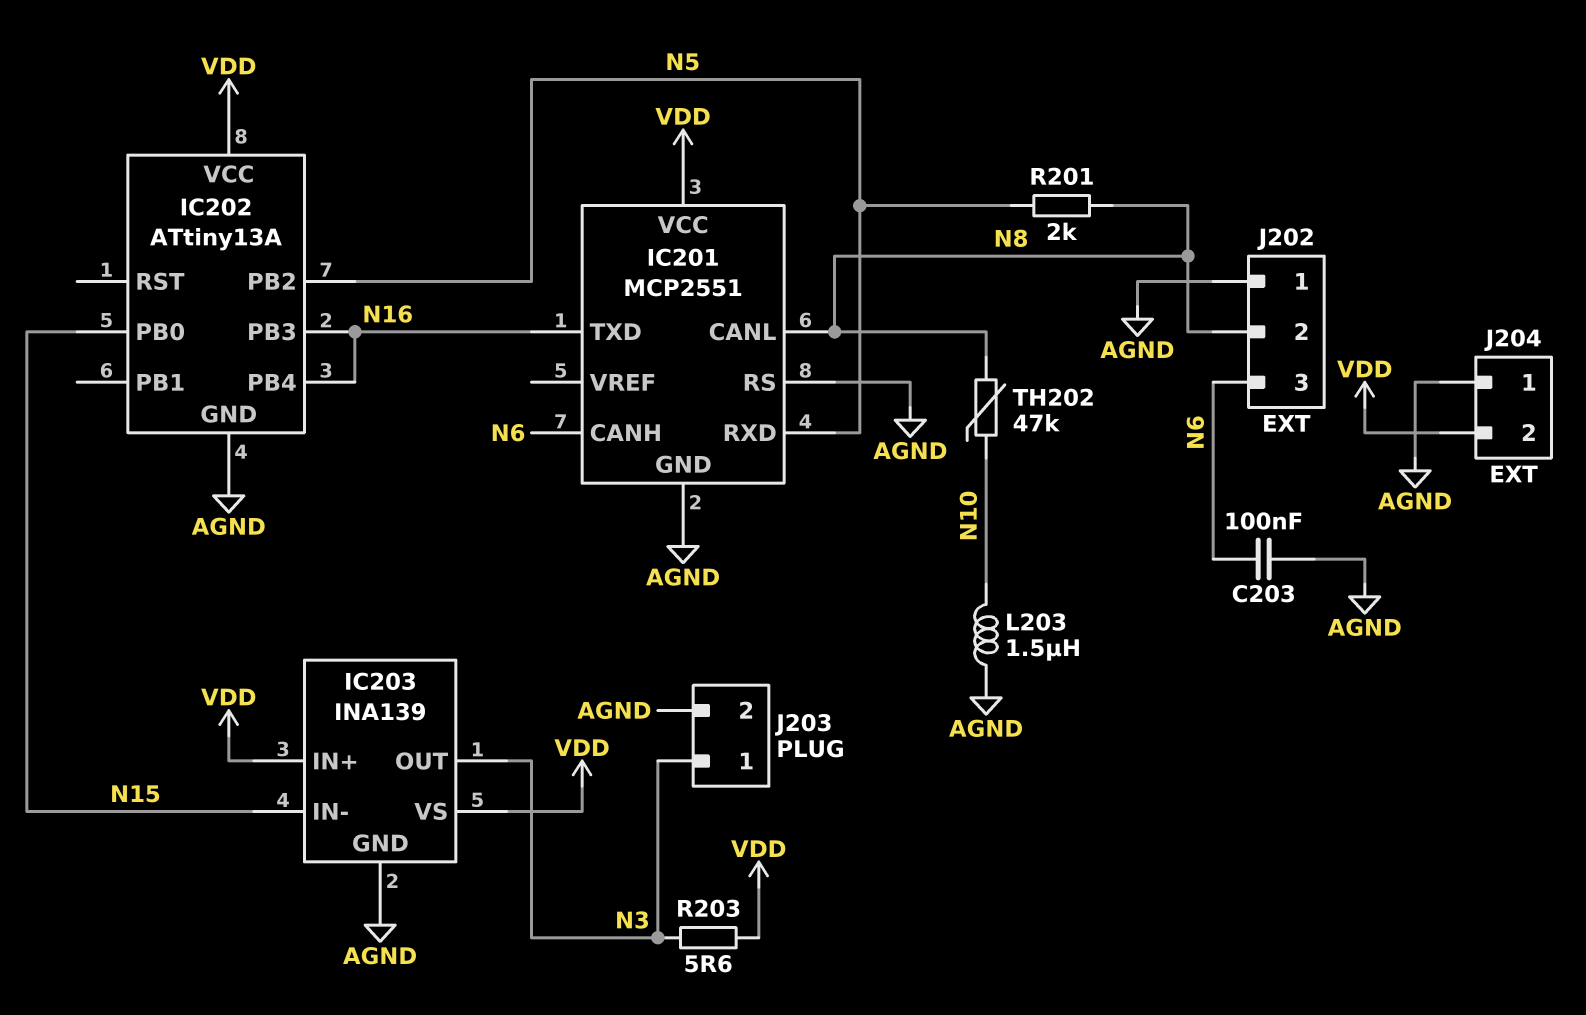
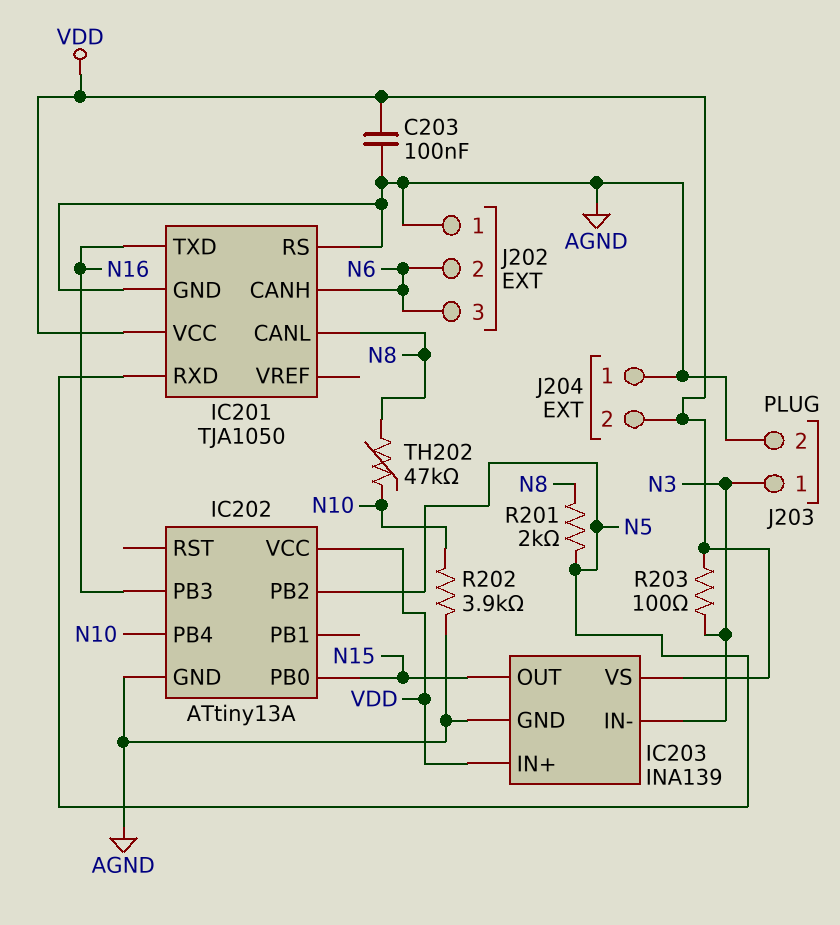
C203: 100nF (AGND, N6) -> 100nF (AGND, VDD)
IC201: MCP2551 -> TJA1050
IC202 pin PB4: N16 -> N10
IC203 pin IN-: N15 -> N3
IC203 pin OUT: N3 -> N15
J202 pin 2: N8 -> N6
L203: 1.5uH (AGND, N10) -> none
R202: none -> 3.9k (AGND, N10)
R203: 5.6 (N3, VDD) -> 100 (N3, VDD)

